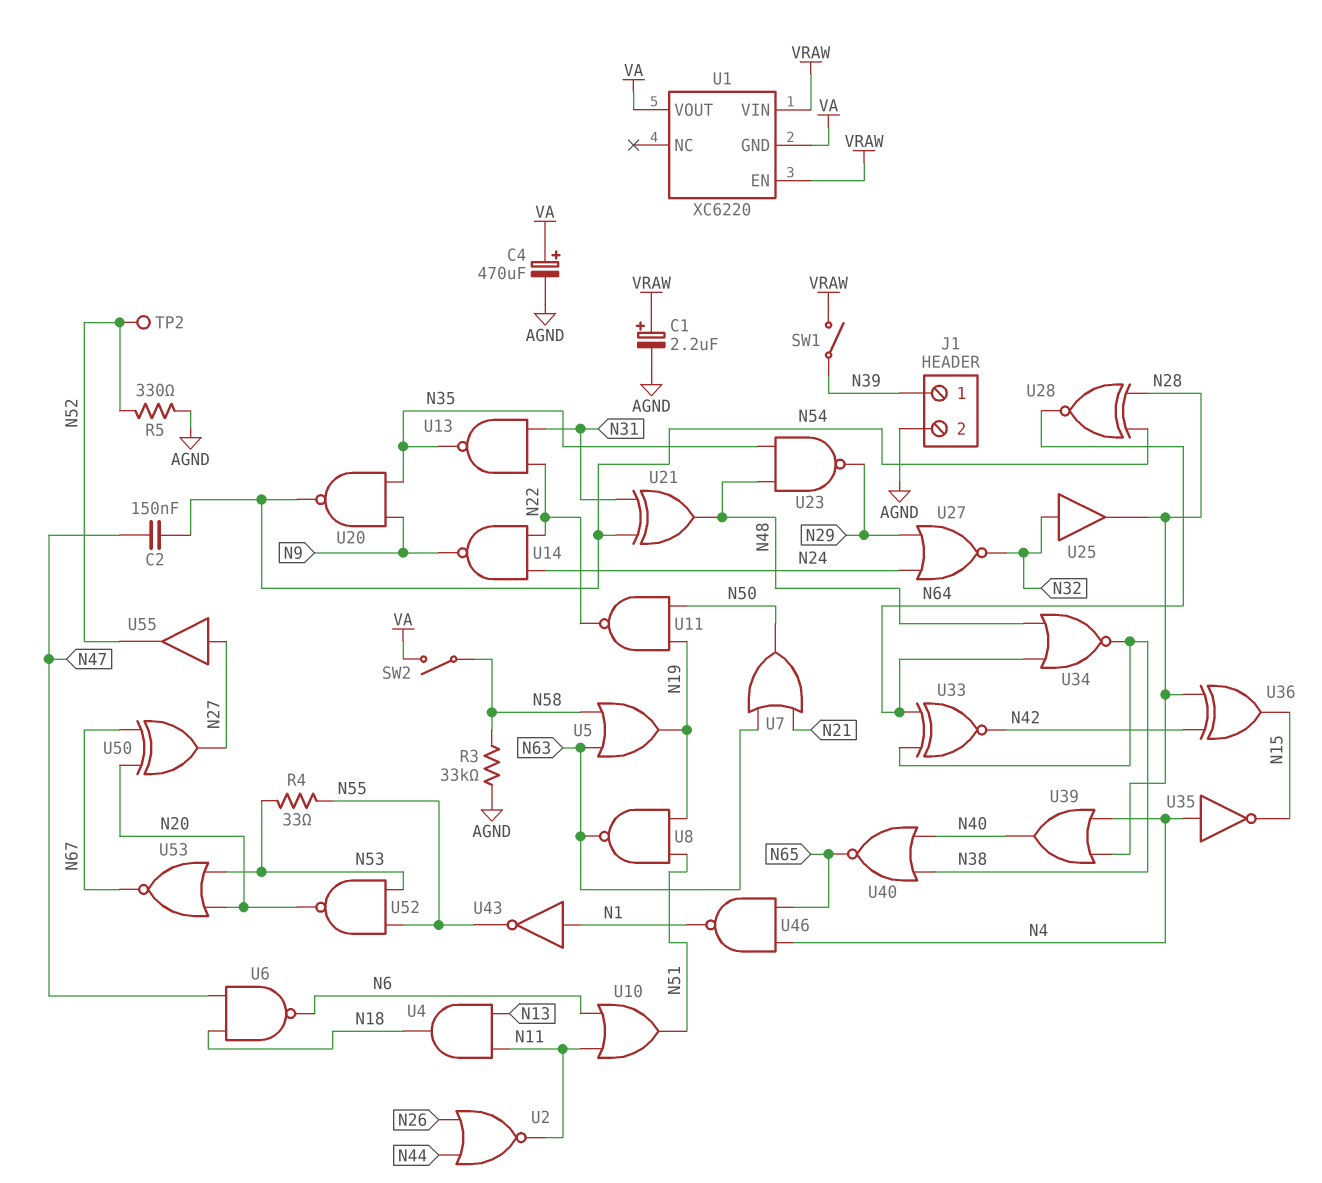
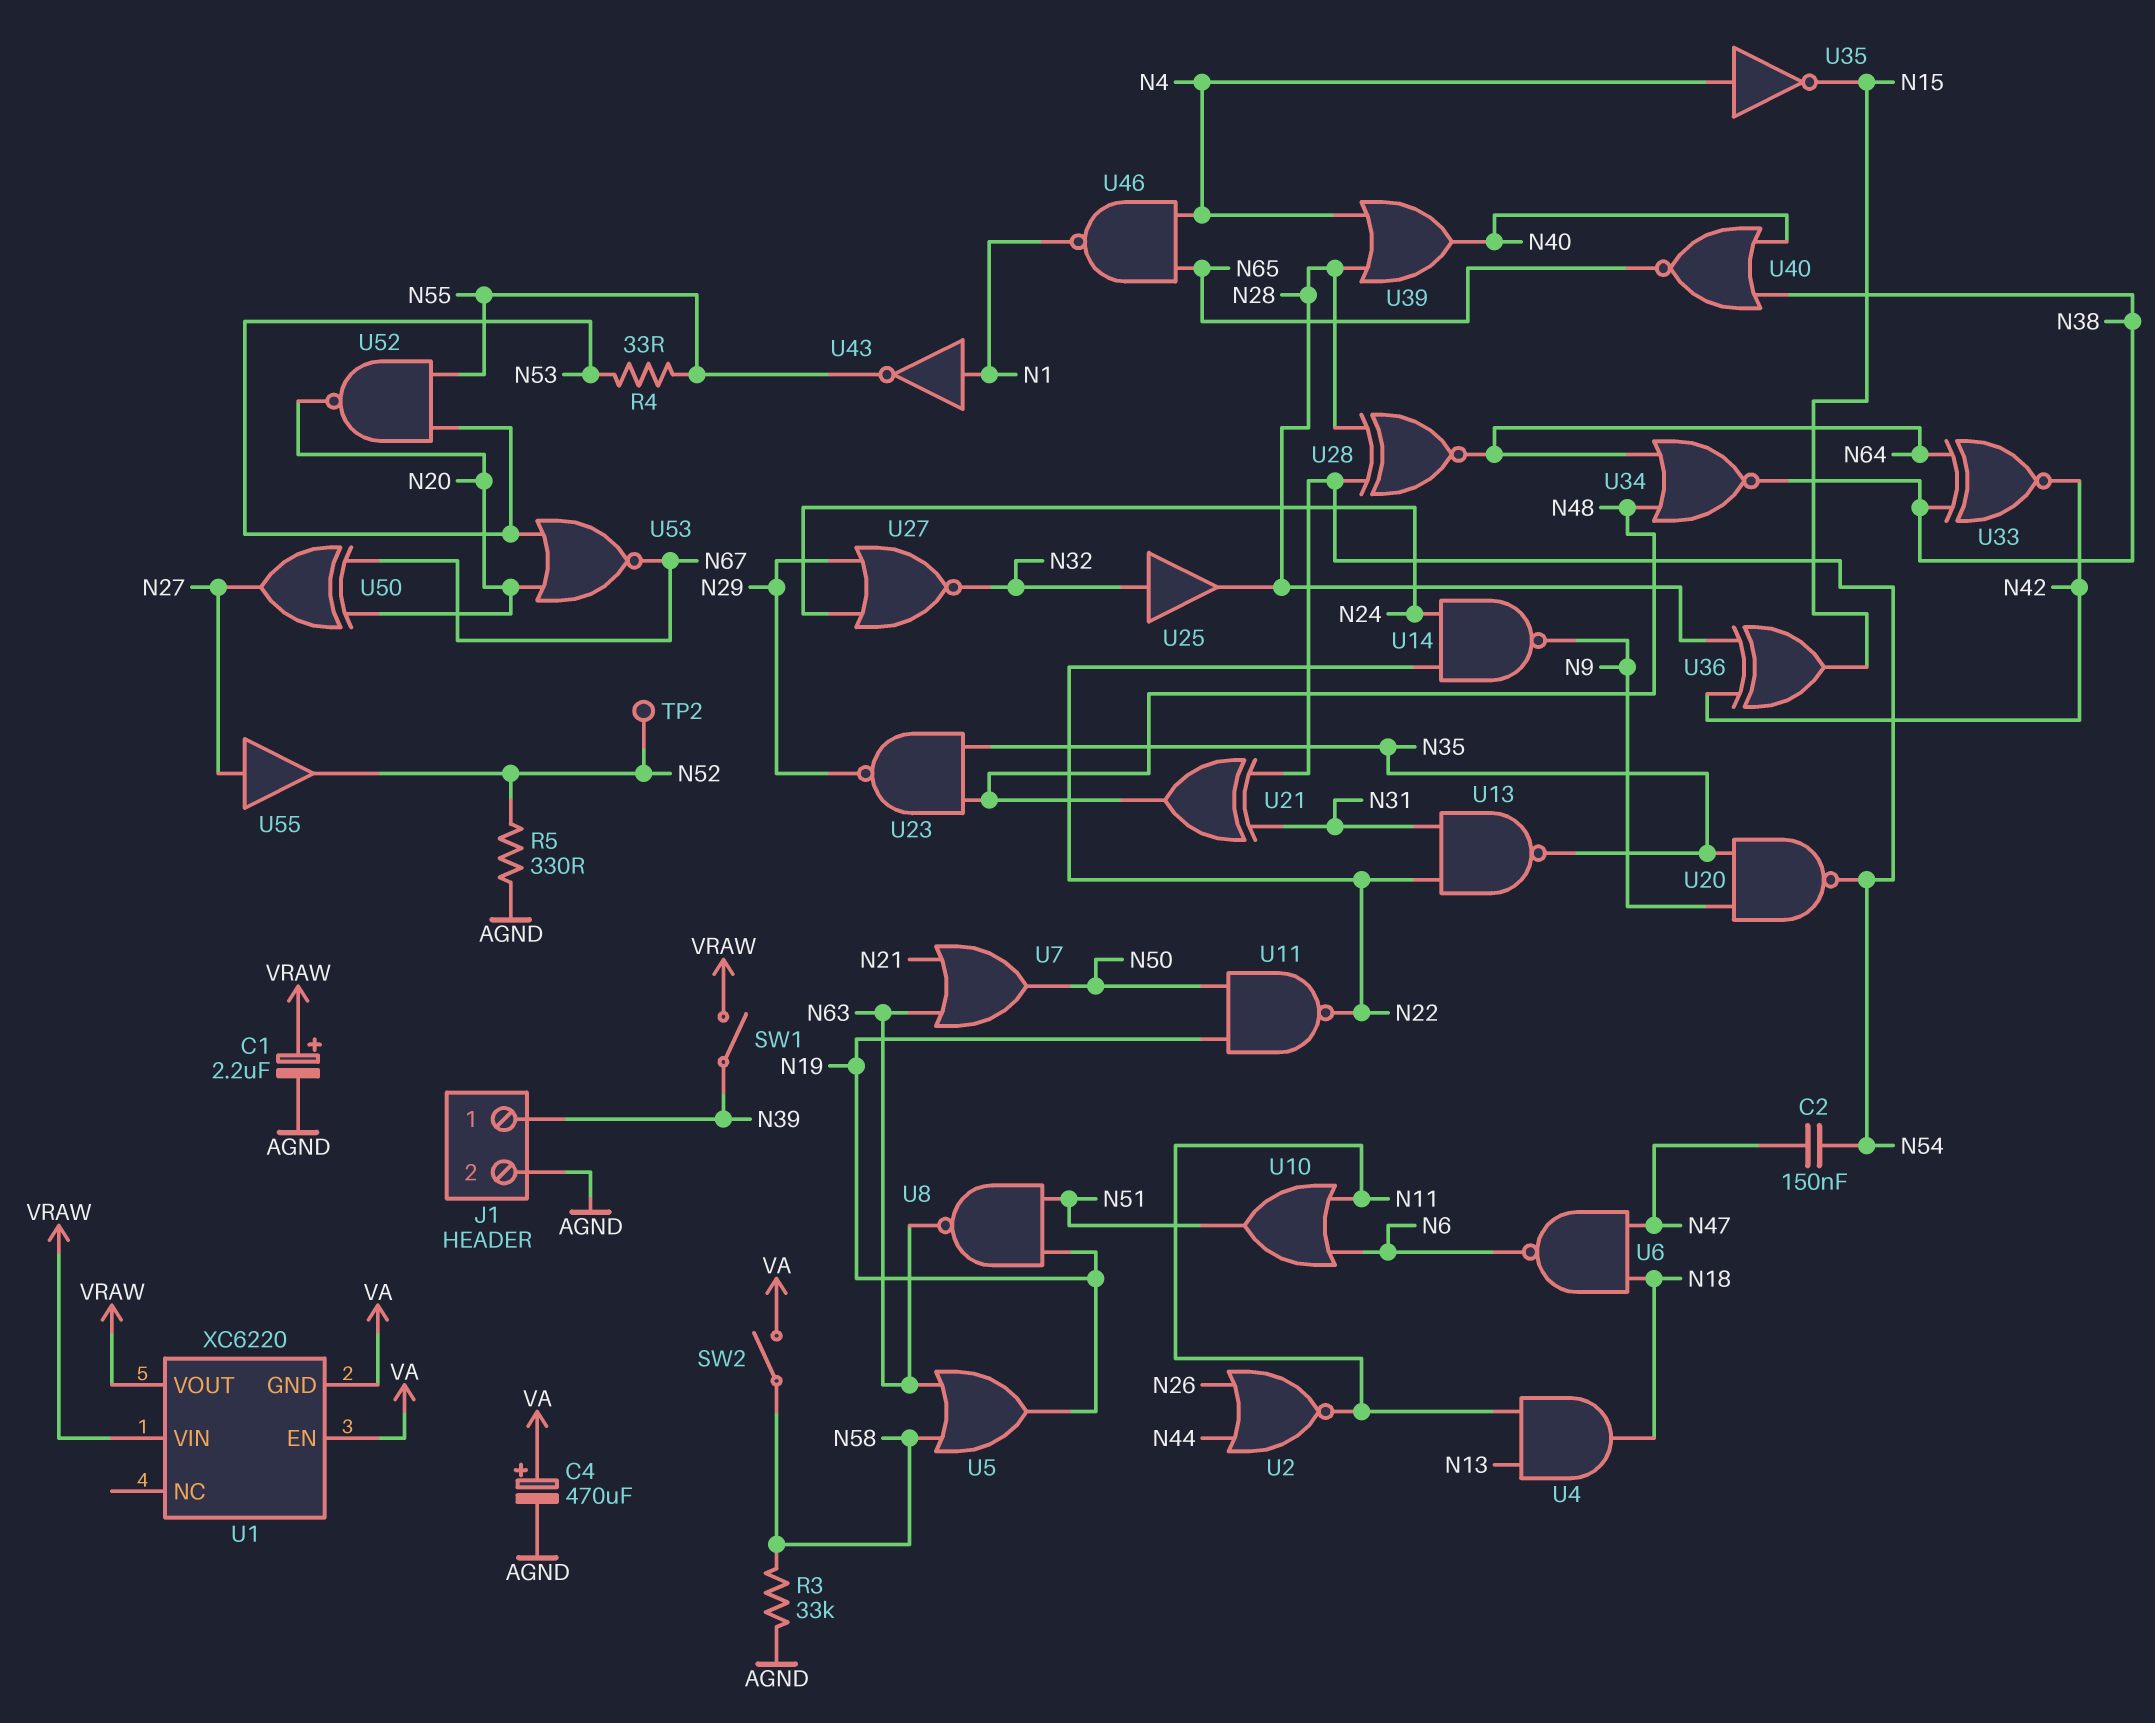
U1 pin EN: VRAW -> VA
U1 pin VOUT: VA -> VRAW

